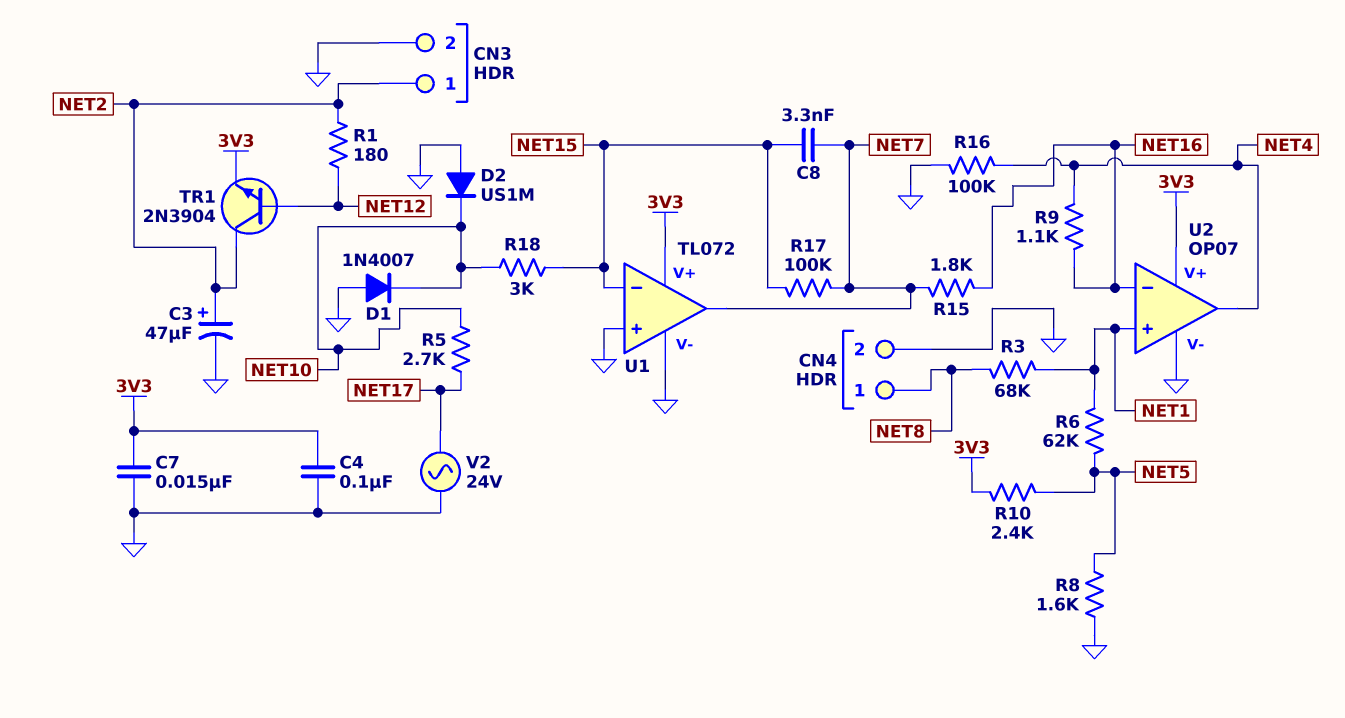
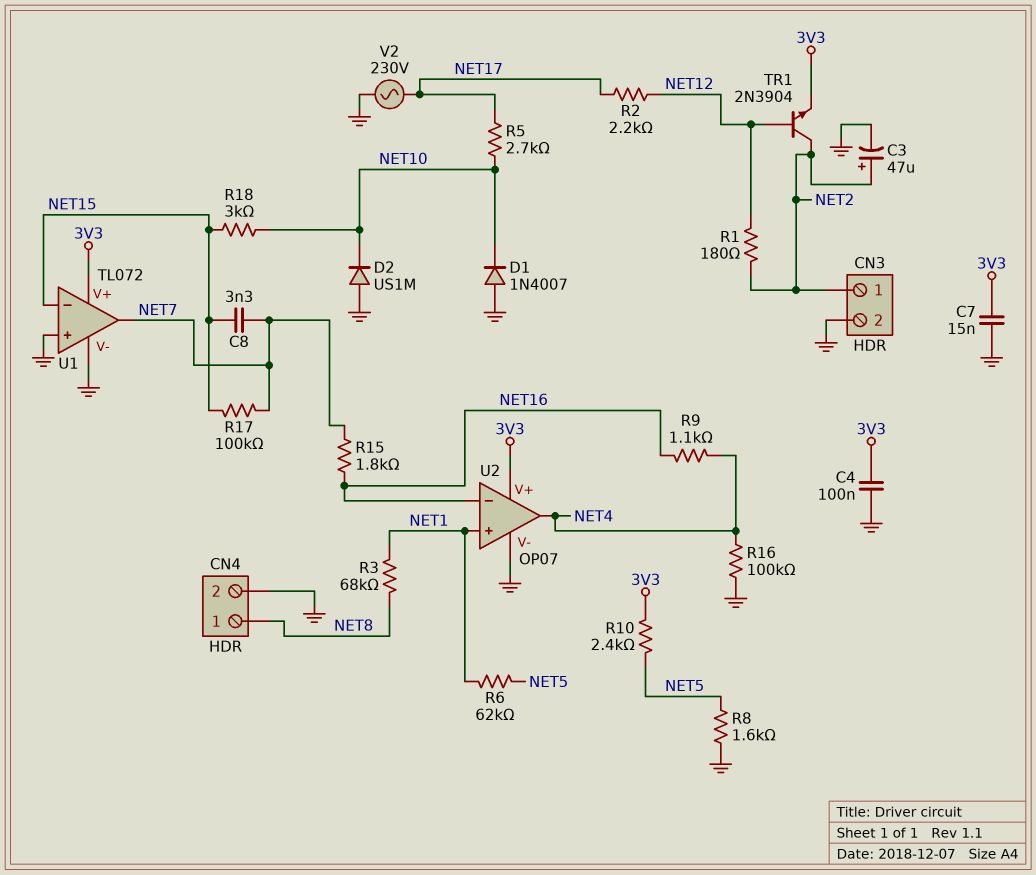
R2: none -> 2.2k (NET12, NET17)
V2: AC 24V (GND, NET17) -> AC 230V (GND, NET17)

